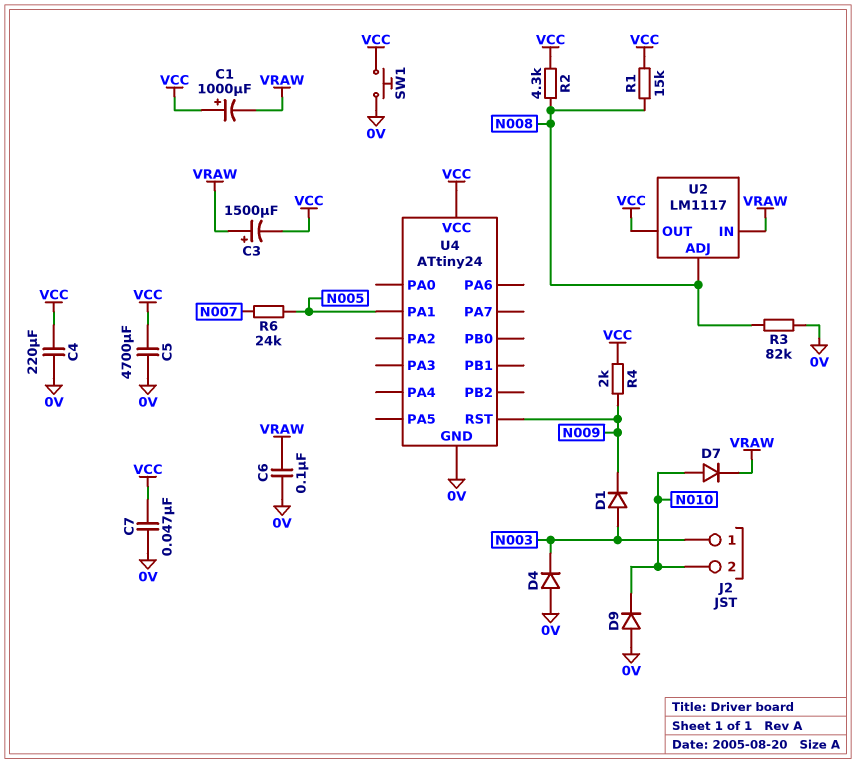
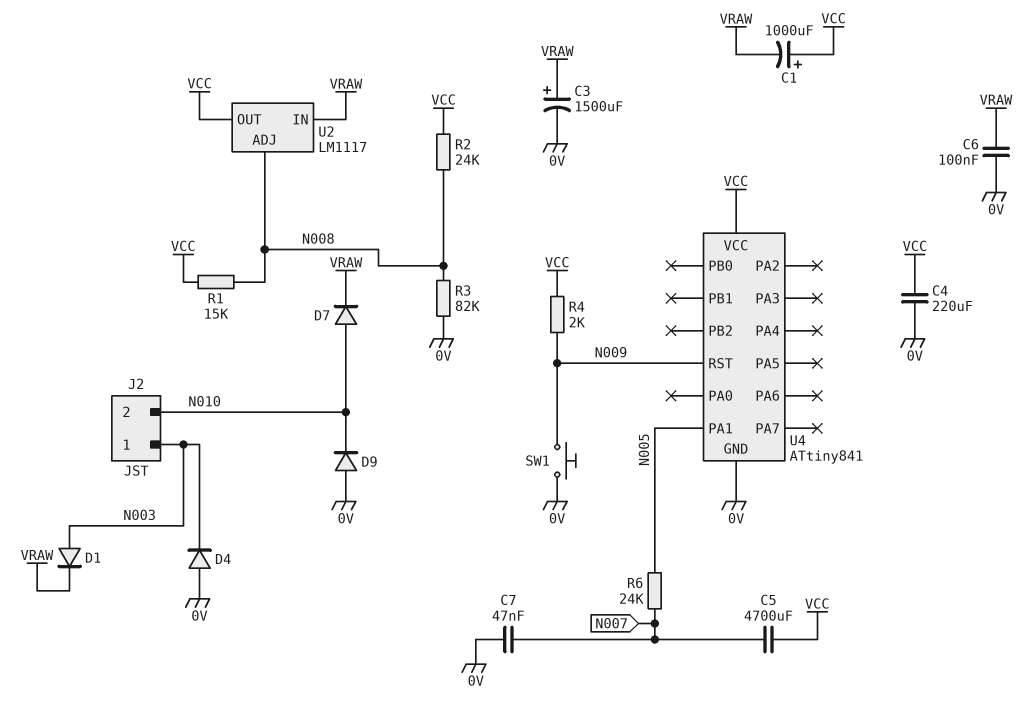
C3: 1500uF (plus VRAW, minus VCC) -> 1500uF (plus VRAW, minus 0V)
C5: 4700uF (0V, VCC) -> 4700uF (N007, VCC)
C7: 47nF (0V, VCC) -> 47nF (0V, N007)
D1: diode (A N003, K N009) -> diode (A N003, K VRAW)
R2: 4.3k (N008, VCC) -> 24k (N008, VCC)
SW1: button (0V, VCC) -> button (0V, N009)
U4: ATtiny24 -> ATtiny841

